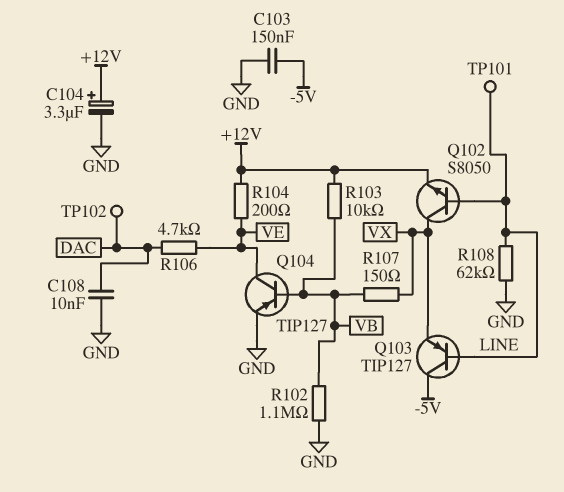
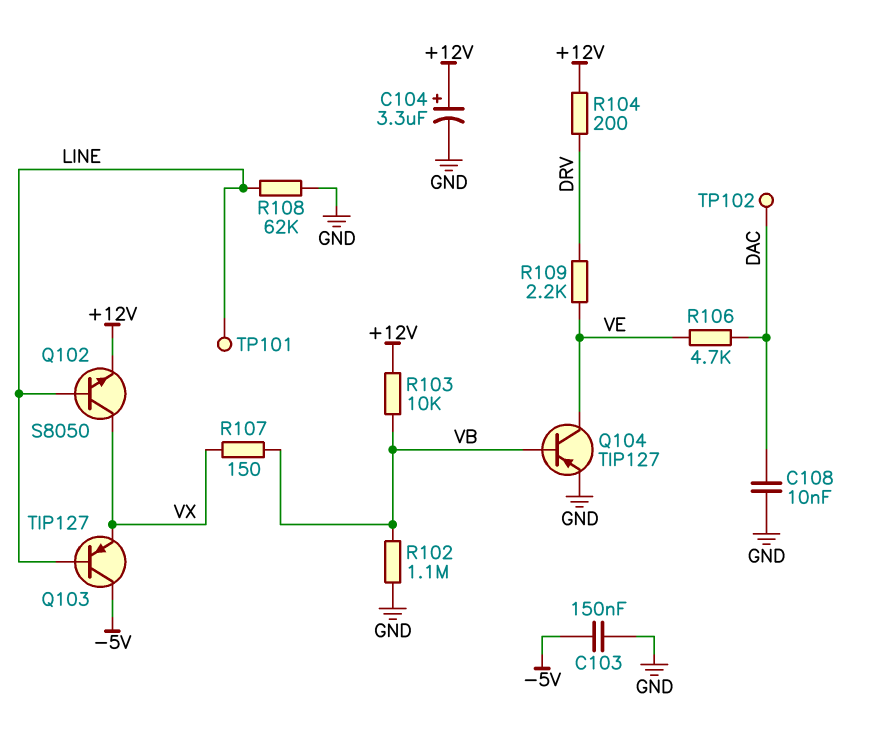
R104: 200 (+12V, VE) -> 200 (+12V, DRV)
R109: none -> 2.2k (DRV, VE)

